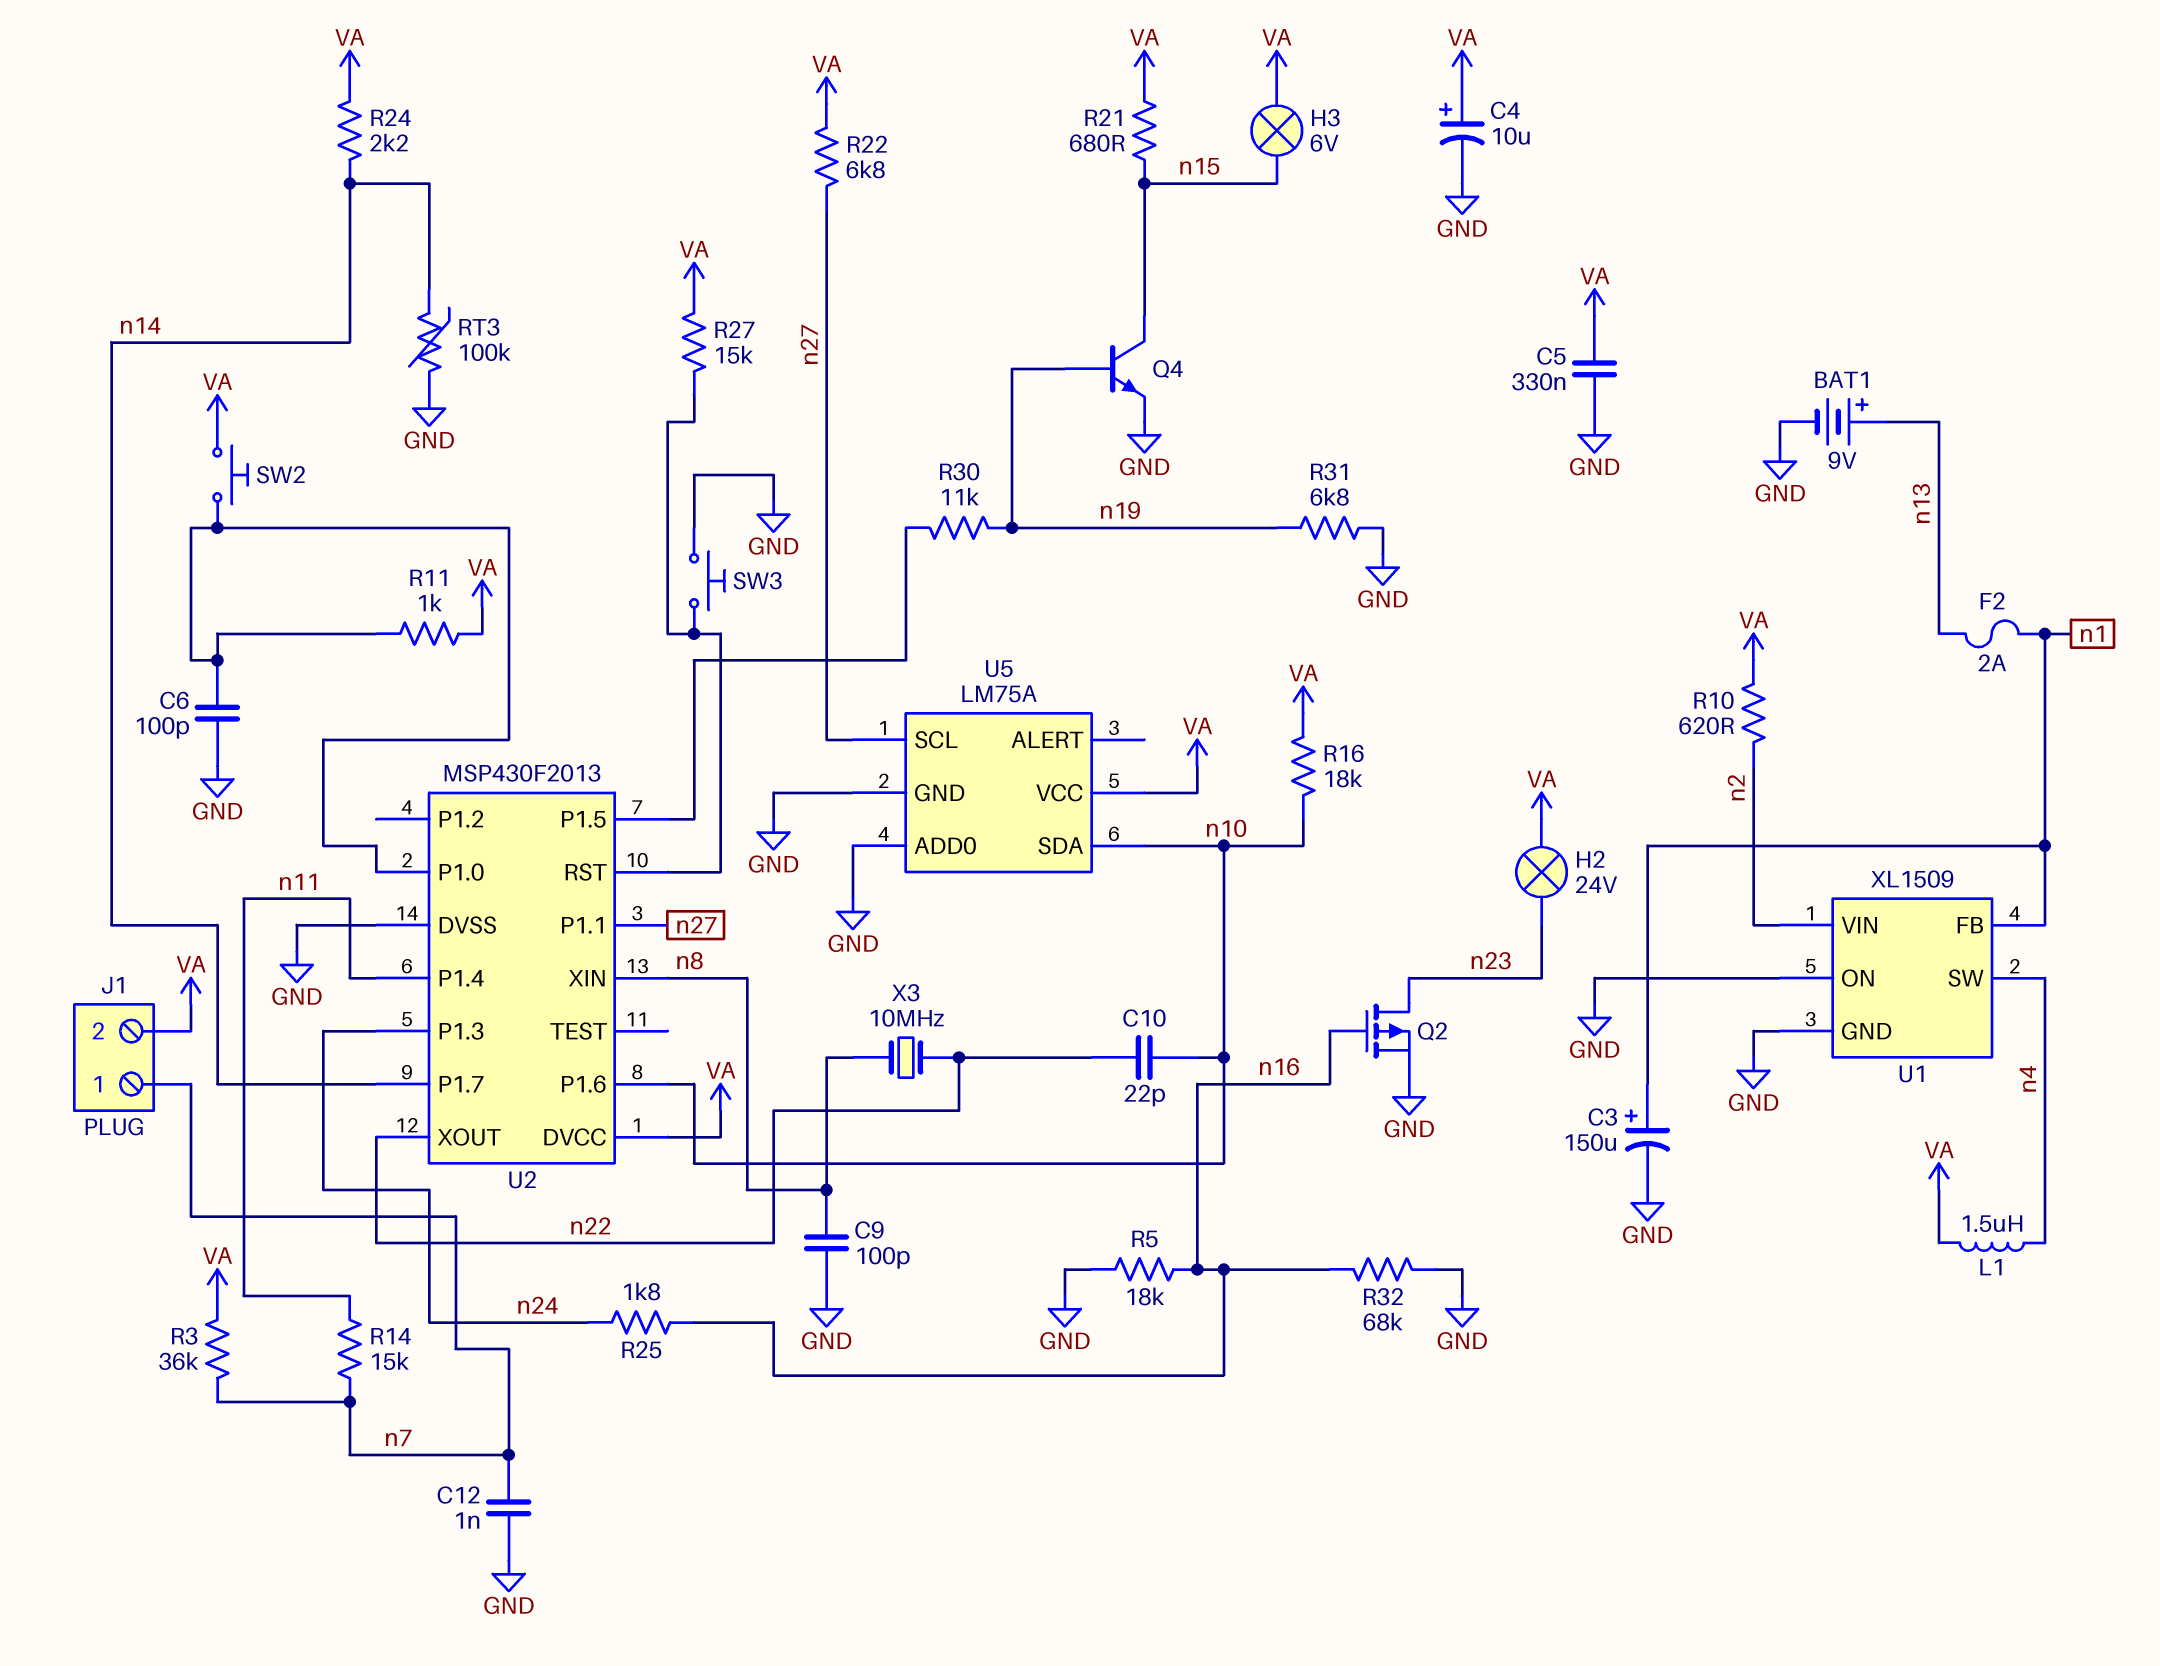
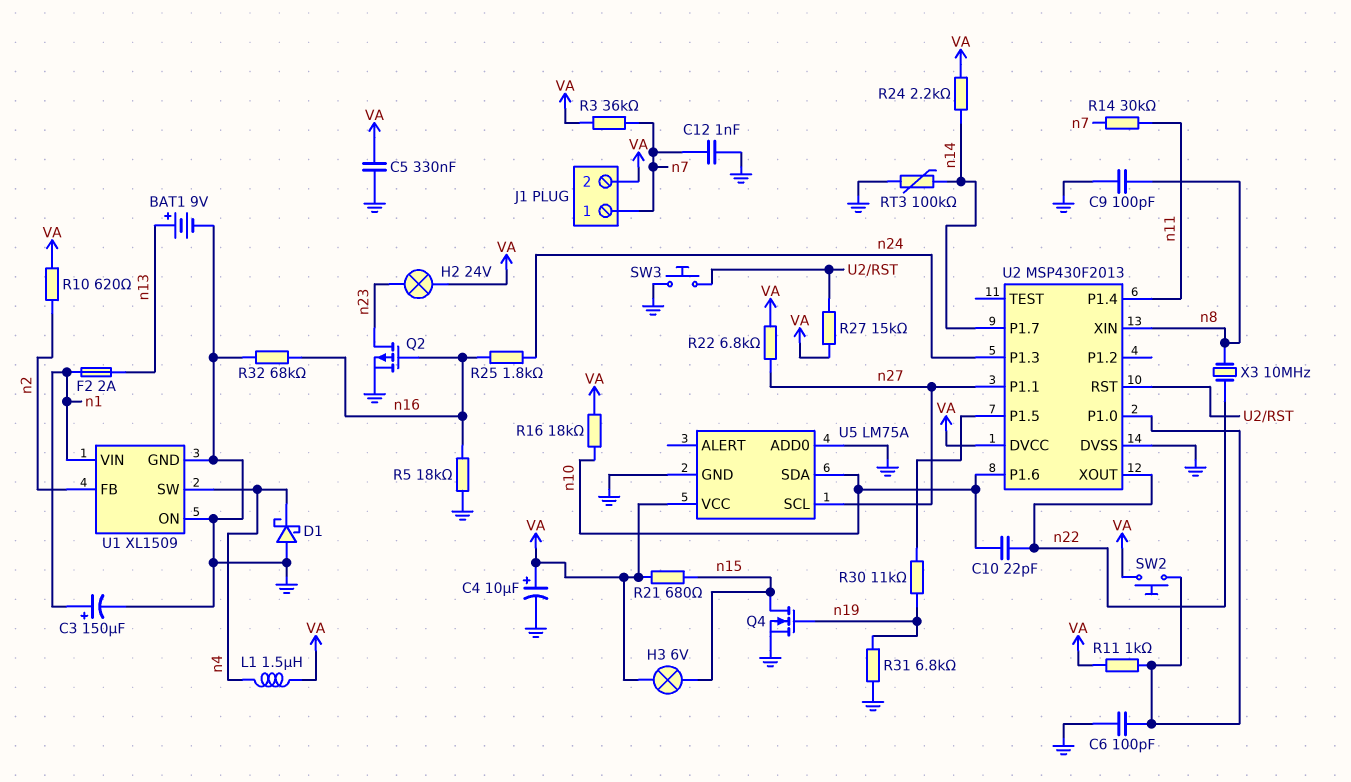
D1: none -> schottky (A GND, K n4)
Q4: NPN (B n19, C n15, E GND) -> NMOS (G n19, D n15, S GND)
R14: 15k (n7, n11) -> 30k (n7, n11)
U1 pin FB: n1 -> n2
U1 pin VIN: n2 -> n1

